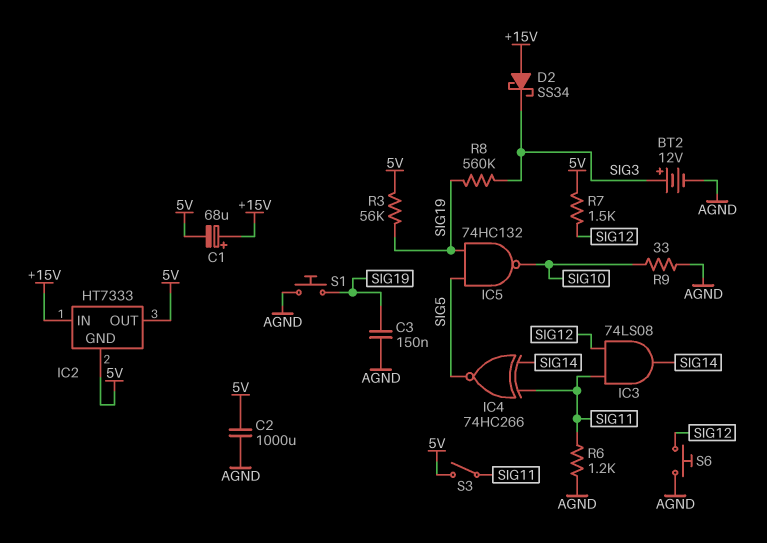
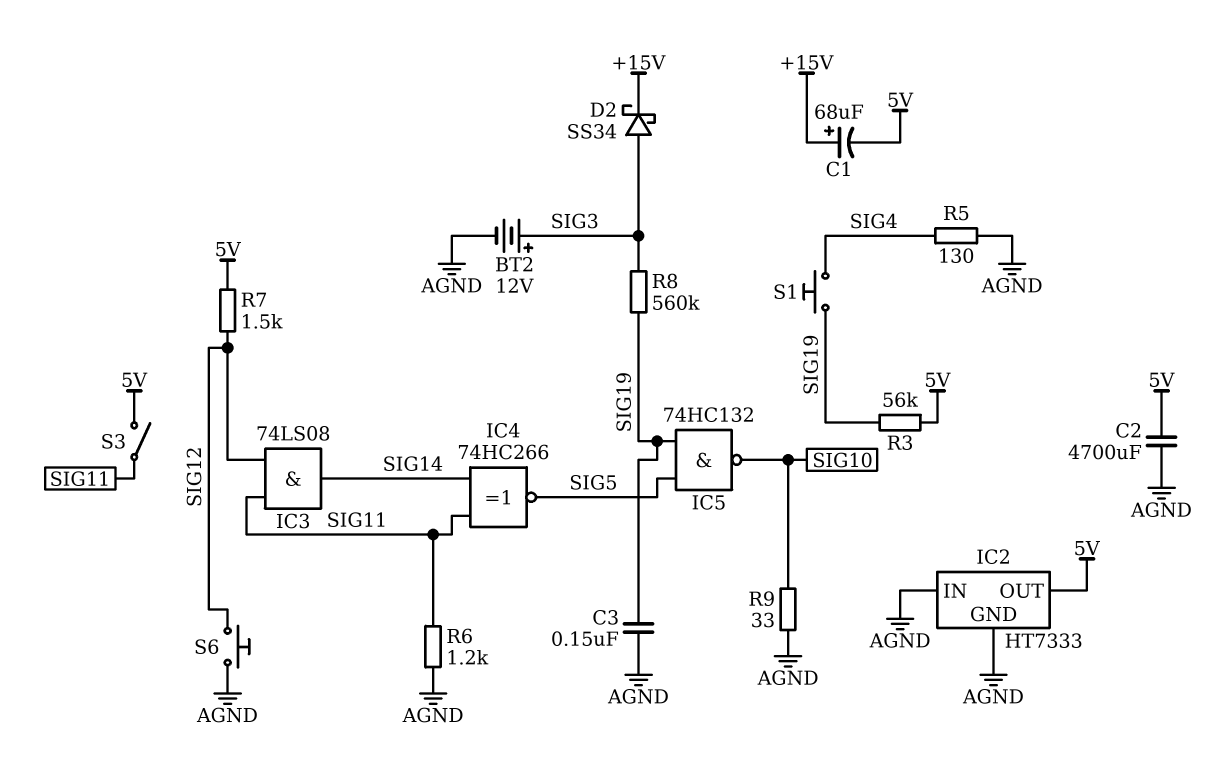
C2: 1000uF (5V, AGND) -> 4700uF (5V, AGND)
D2: schottky SS34 (A +15V, K SIG3) -> schottky SS34 (A SIG3, K +15V)
IC2 pin GND: 5V -> AGND
IC2 pin IN: +15V -> AGND
R5: none -> 130 (AGND, SIG4)
S1: button (AGND, SIG19) -> button (SIG4, SIG19)

